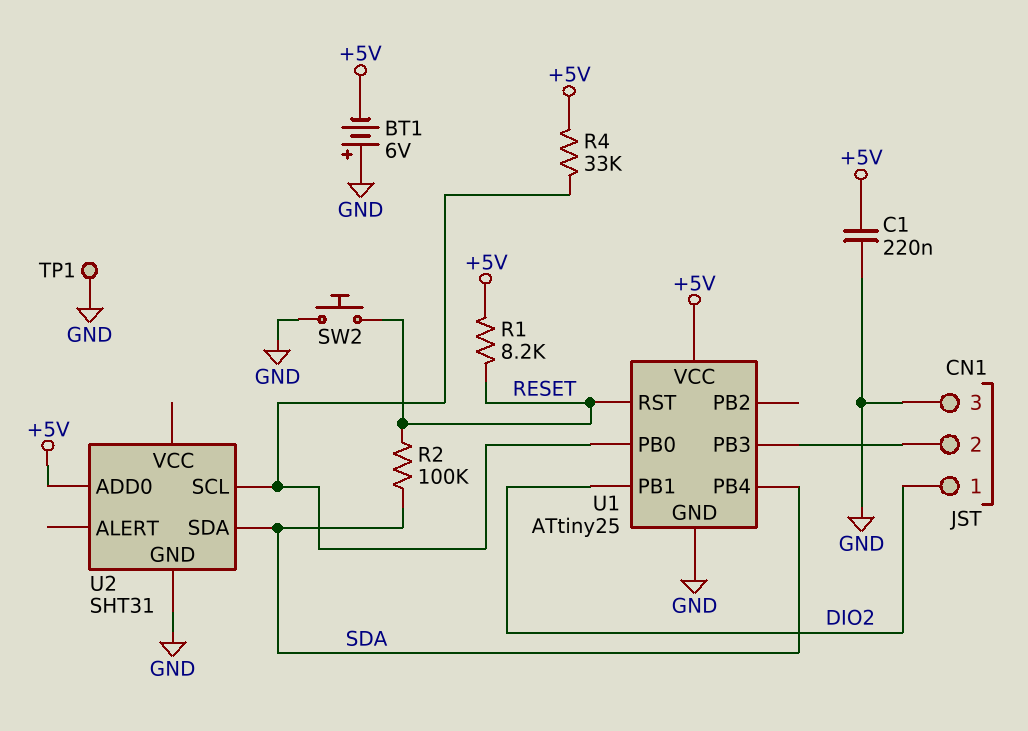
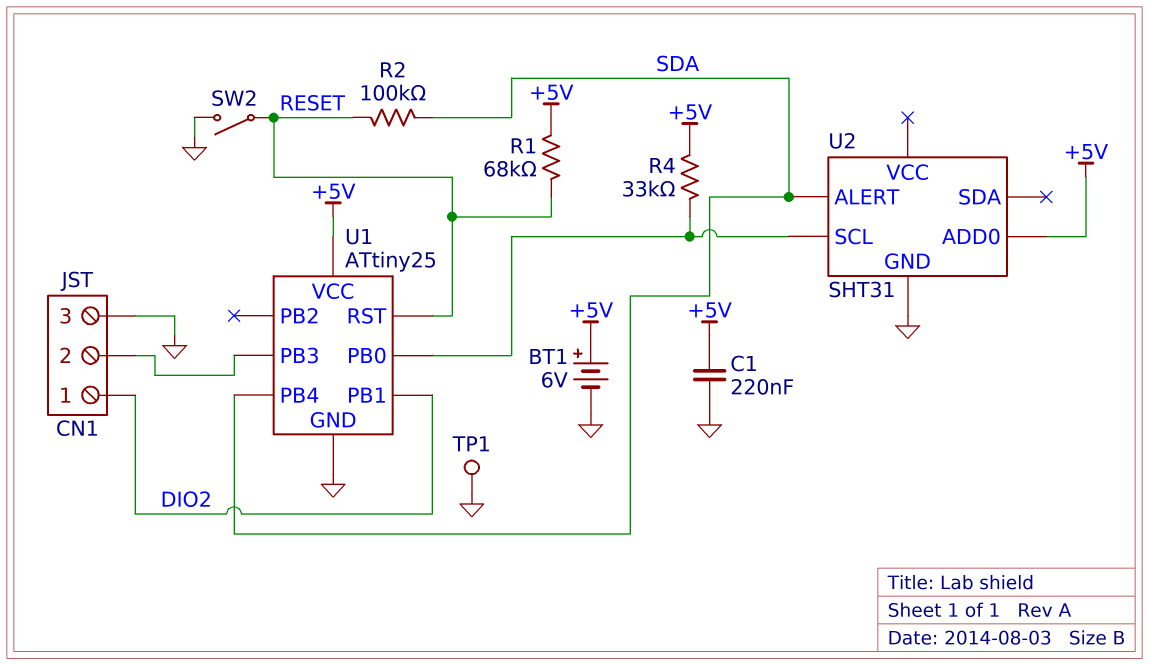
BT1: 6V (plus GND, minus +5V) -> 6V (plus +5V, minus GND)
R1: 8.2k (+5V, RESET) -> 68k (+5V, RESET)
SW2: button (GND, RESET) -> switch (GND, RESET)
U2 pin ALERT: none -> SDA
U2 pin SDA: SDA -> none

